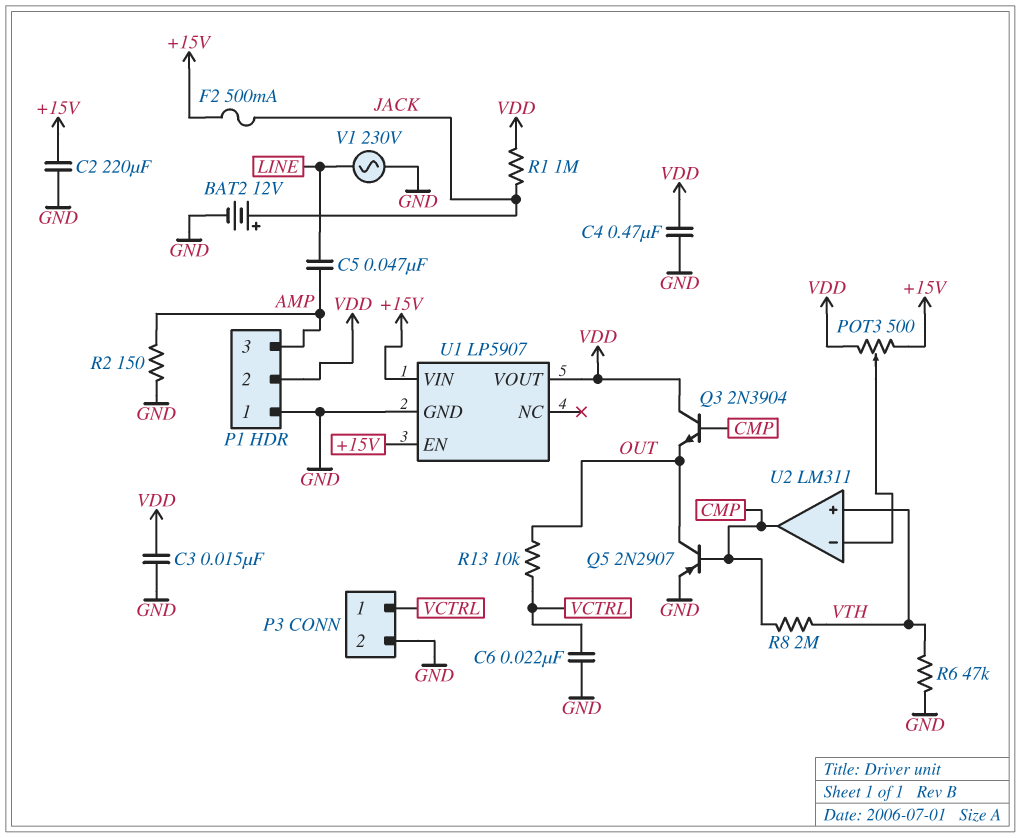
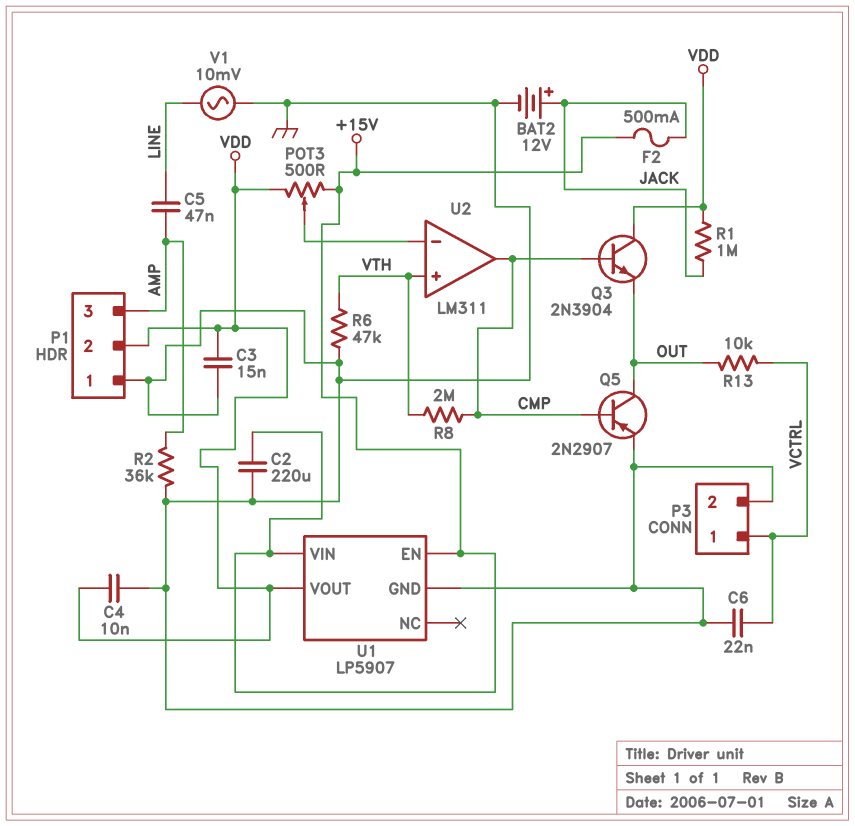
C4: 470nF (GND, VDD) -> 10nF (GND, VDD)
R2: 150 (AMP, GND) -> 36k (AMP, GND)
V1: AC 230V (GND, LINE) -> AC 10mV (GND, LINE)

